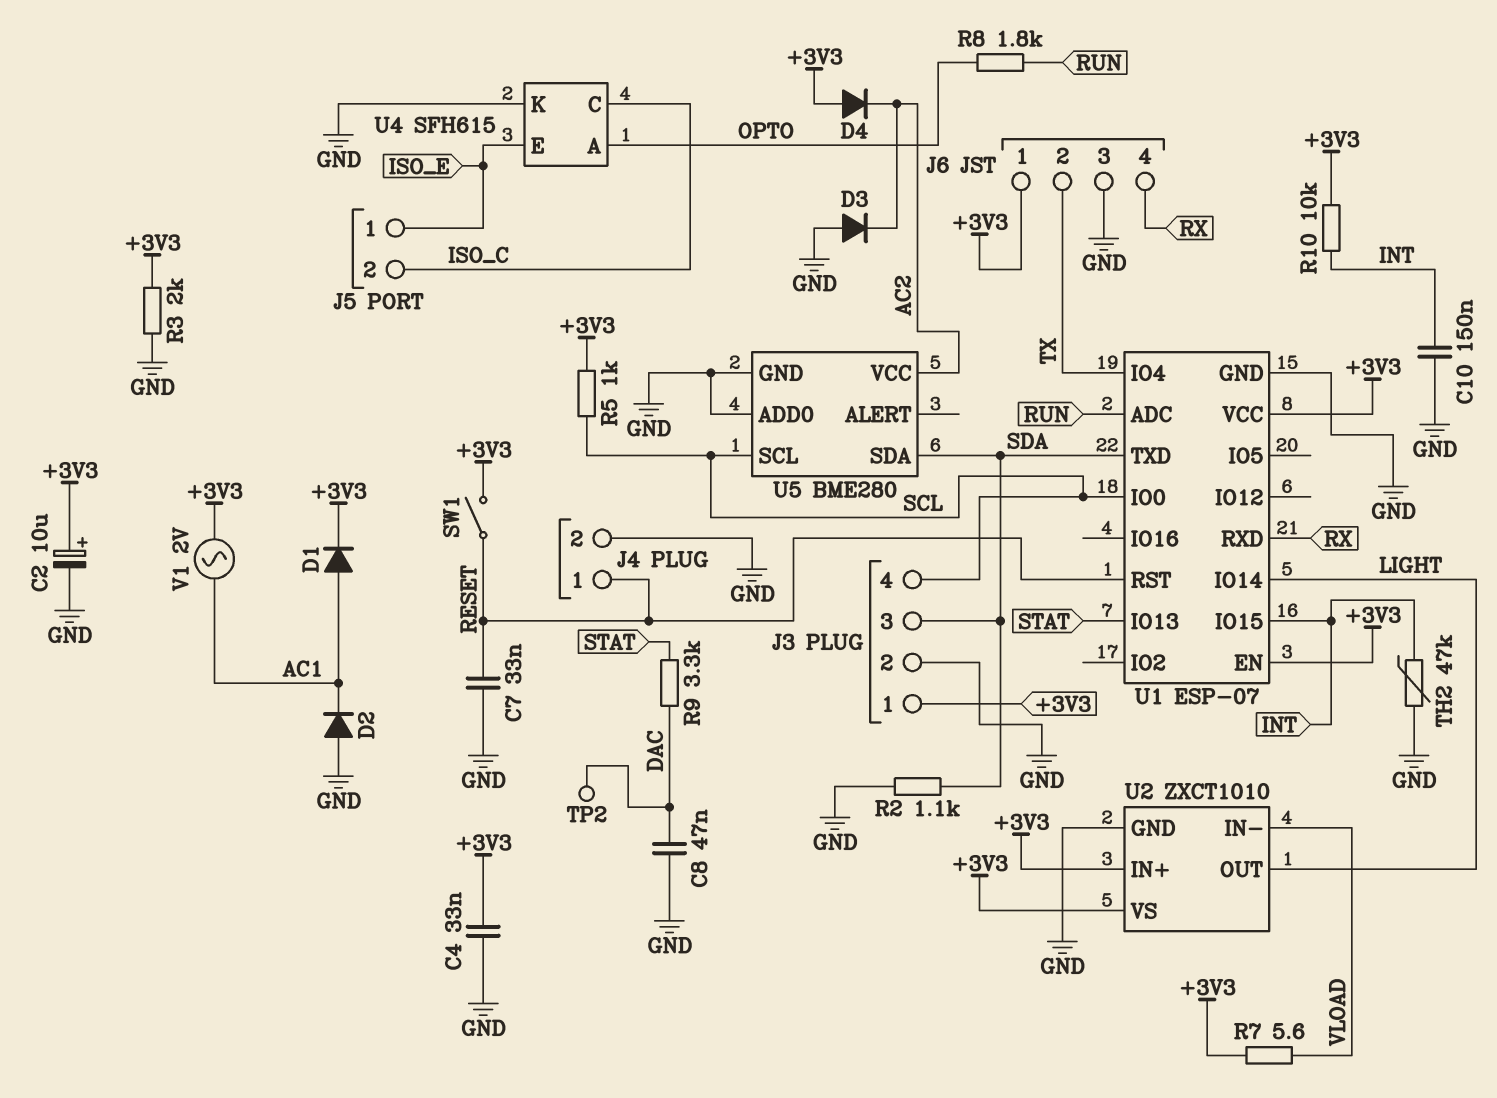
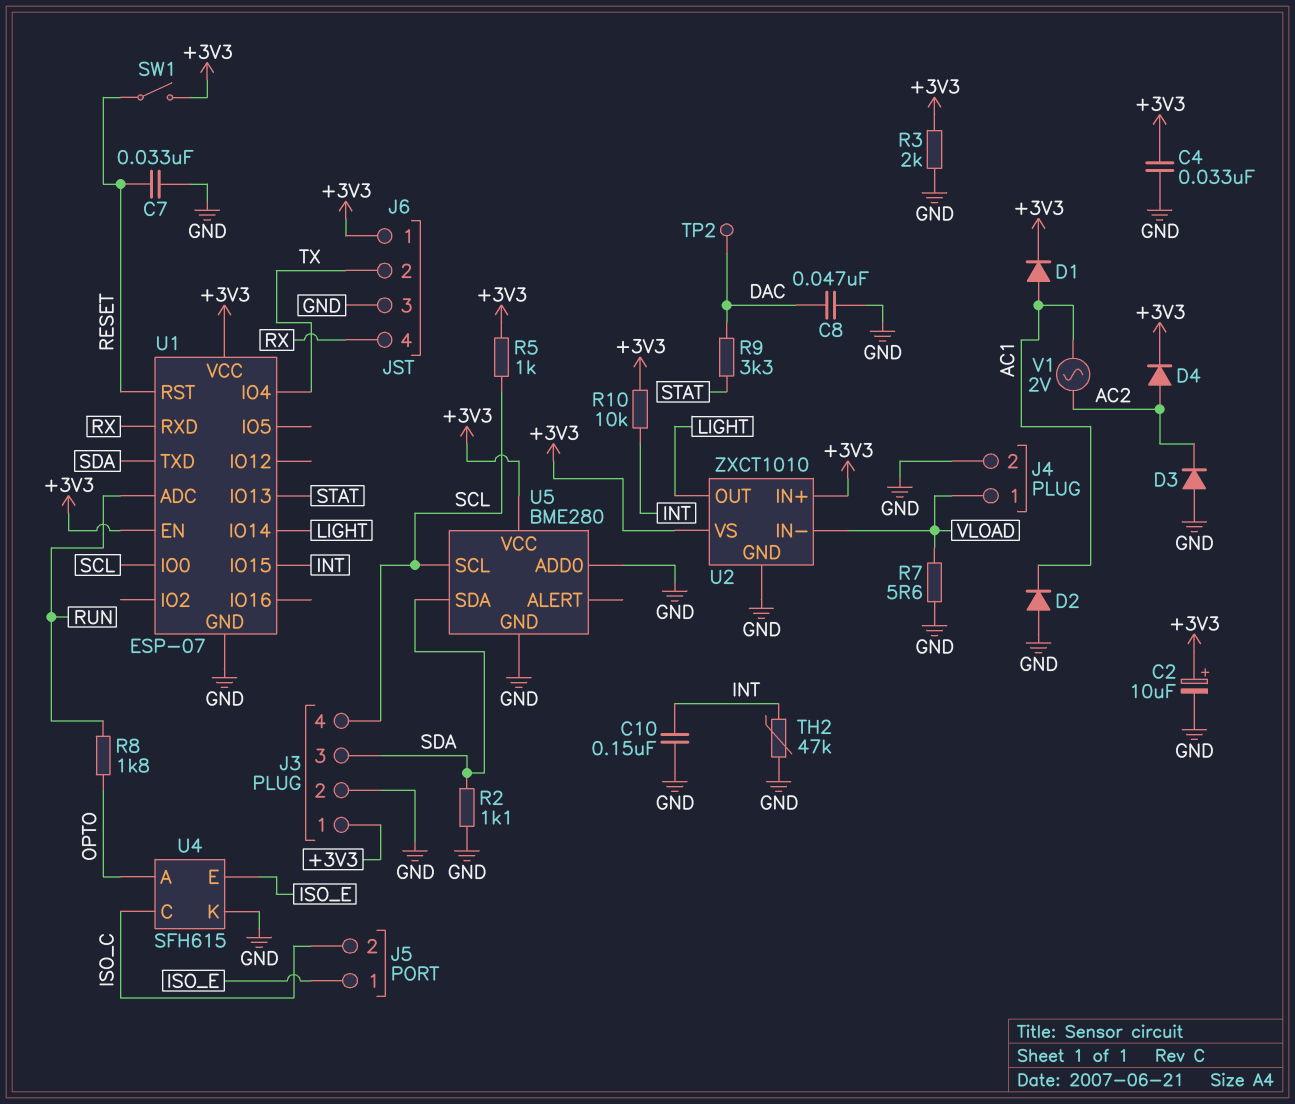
D4: diode (A +3V3, K AC2) -> diode (A AC2, K +3V3)
J4 pin 1: RESET -> VLOAD
R7: 5.6 (+3V3, VLOAD) -> 5.6 (GND, VLOAD)
U5 pin VCC: AC2 -> +3V3
V1: AC 2V (+3V3, AC1) -> AC 2V (AC1, AC2)

